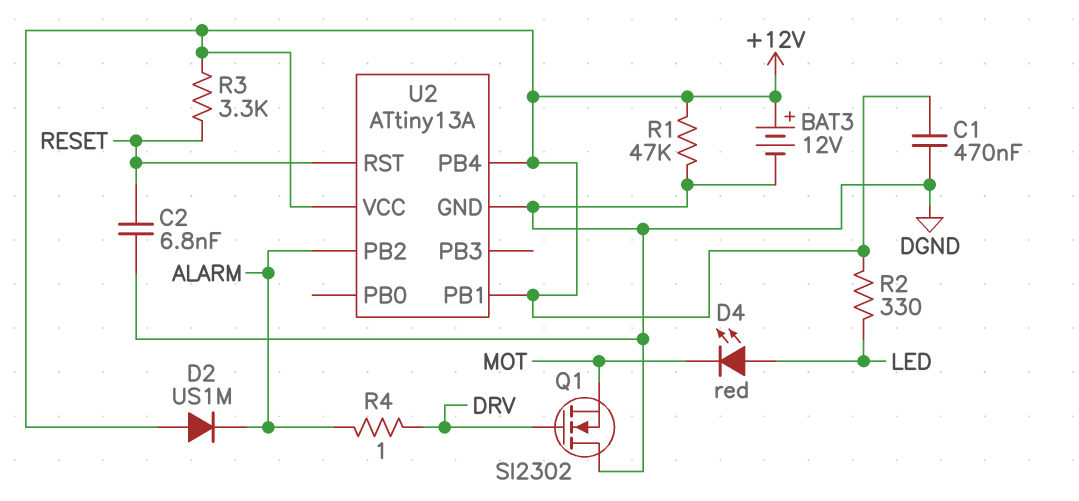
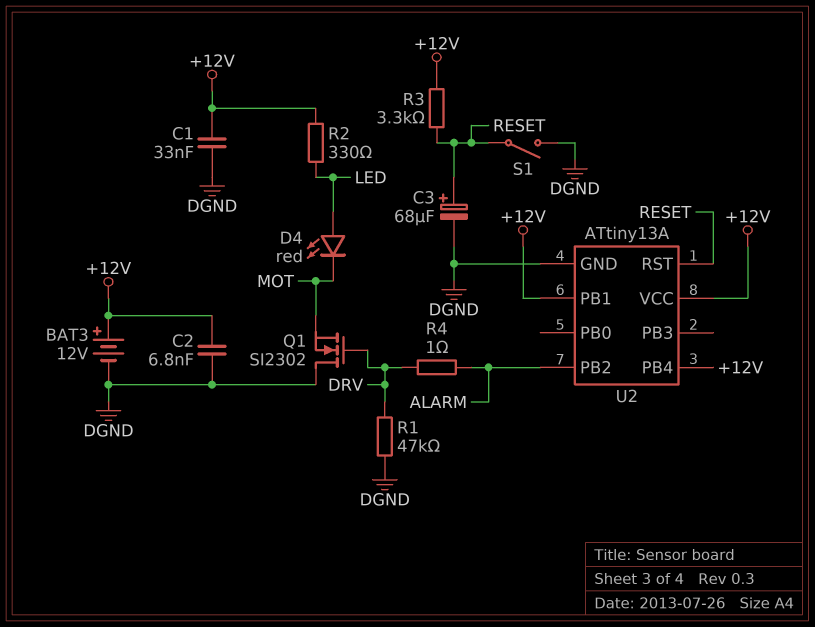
C1: 470nF (+12V, DGND) -> 33nF (+12V, DGND)
C2: 6.8nF (DGND, RESET) -> 6.8nF (+12V, DGND)
C3: none -> 68uF (plus RESET, minus DGND)
D2: diode US1M (A +12V, K ALARM) -> none
R1: 47k (+12V, DGND) -> 47k (DGND, DRV)
S1: none -> switch (DGND, RESET)

